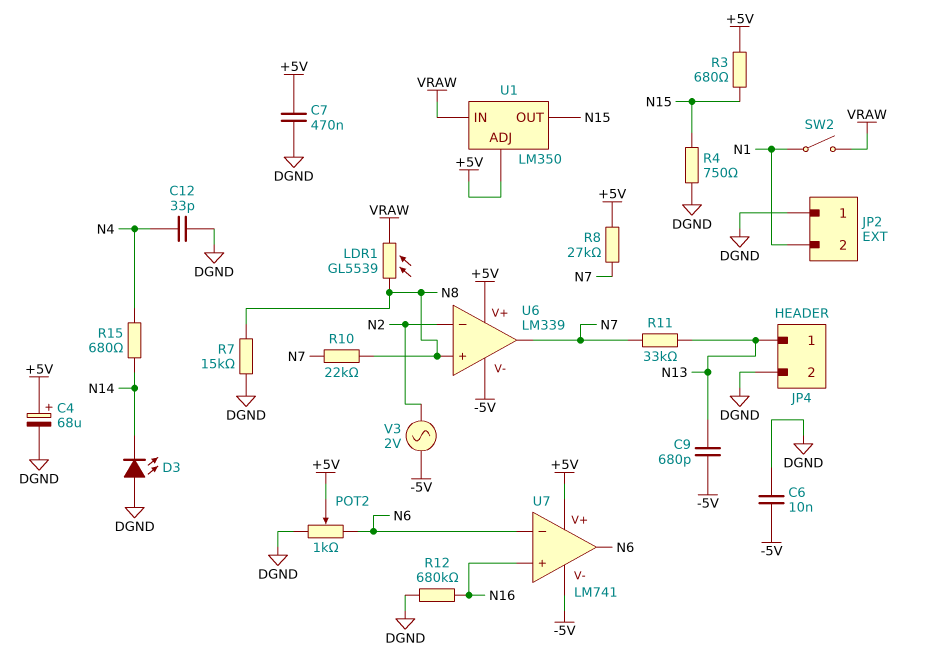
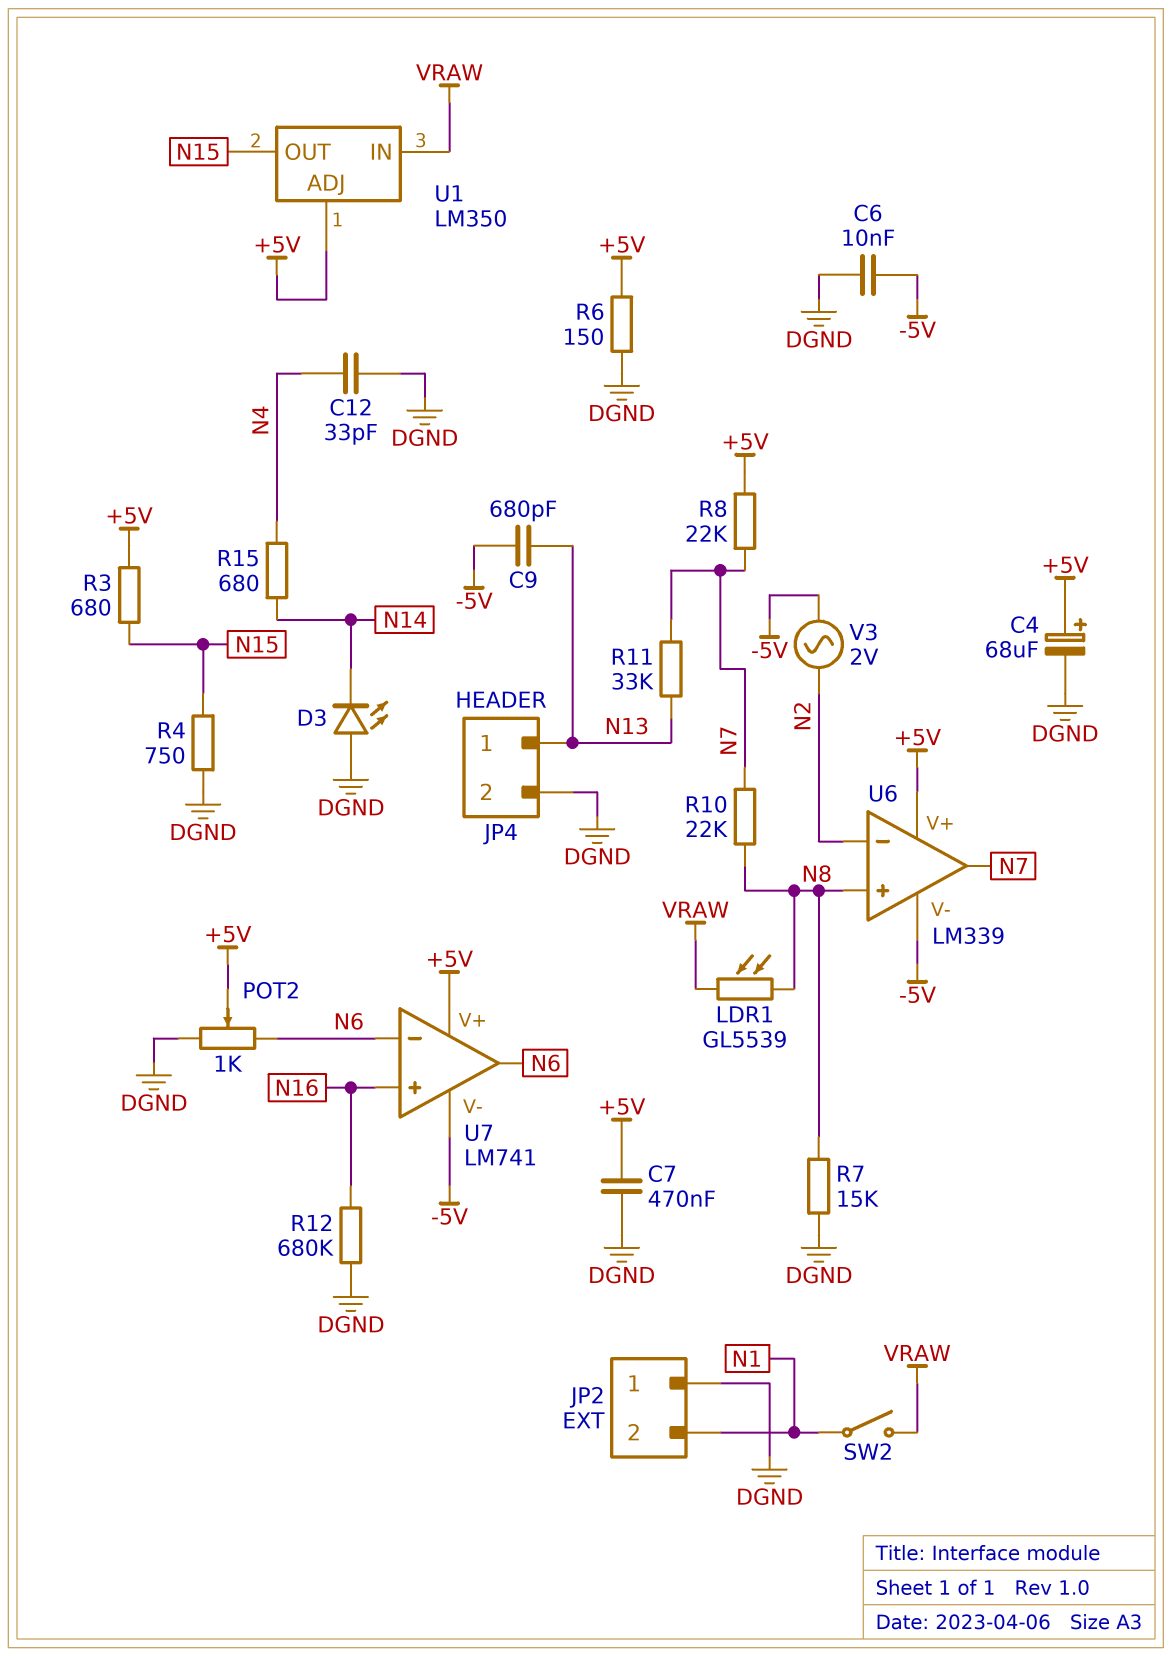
R6: none -> 150 (+5V, DGND)
R8: 27k (+5V, N7) -> 22k (+5V, N7)

